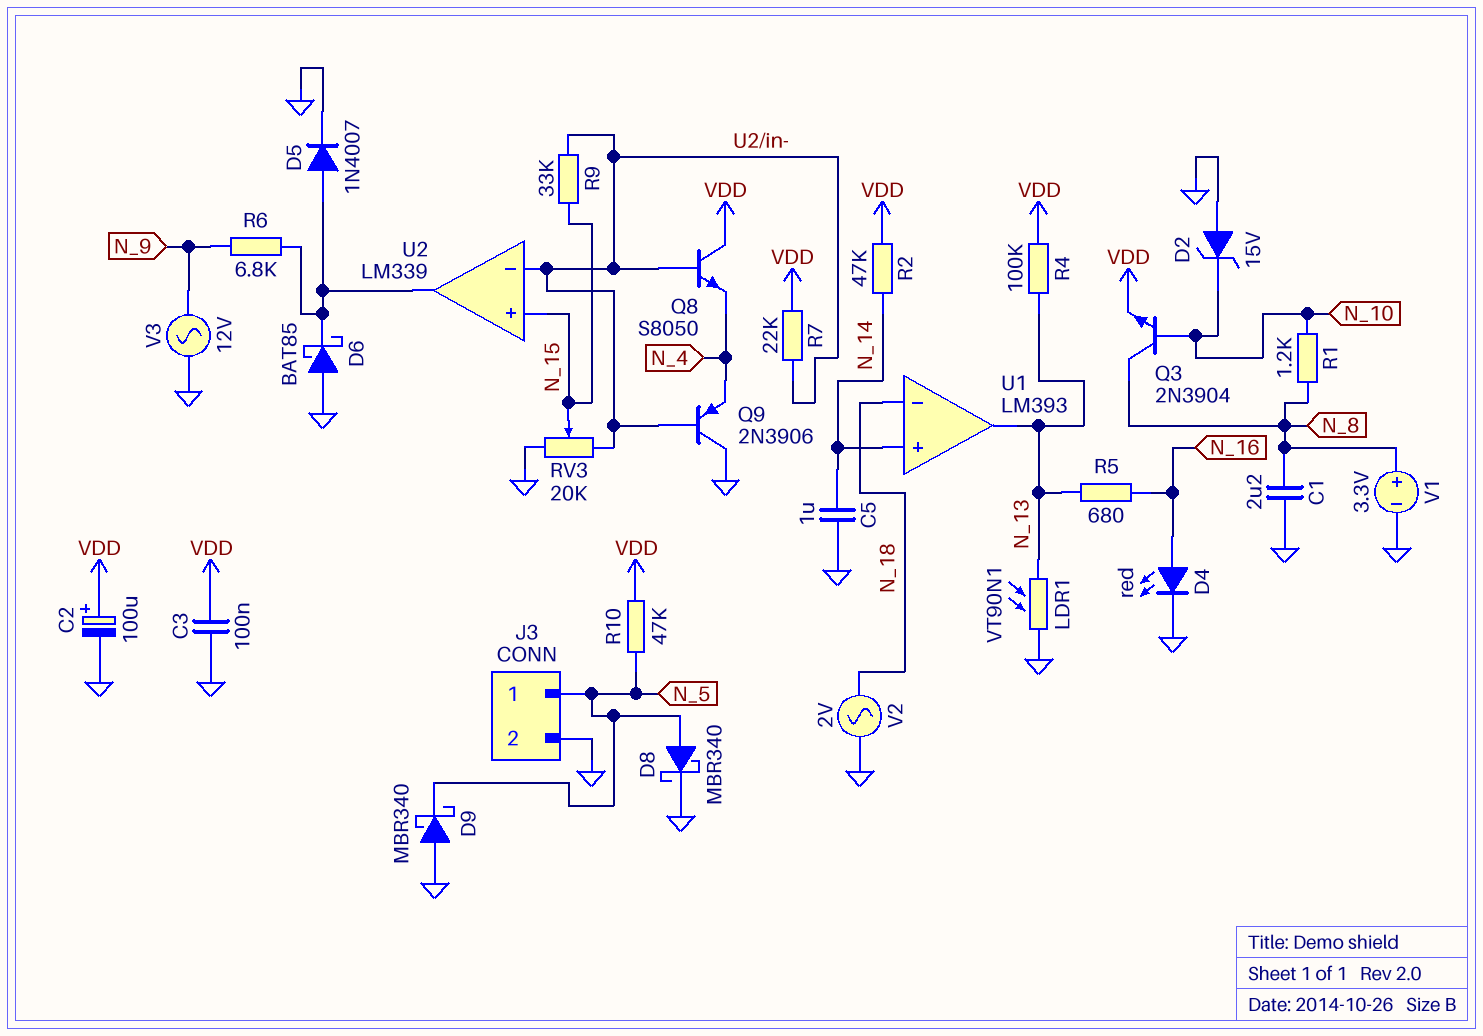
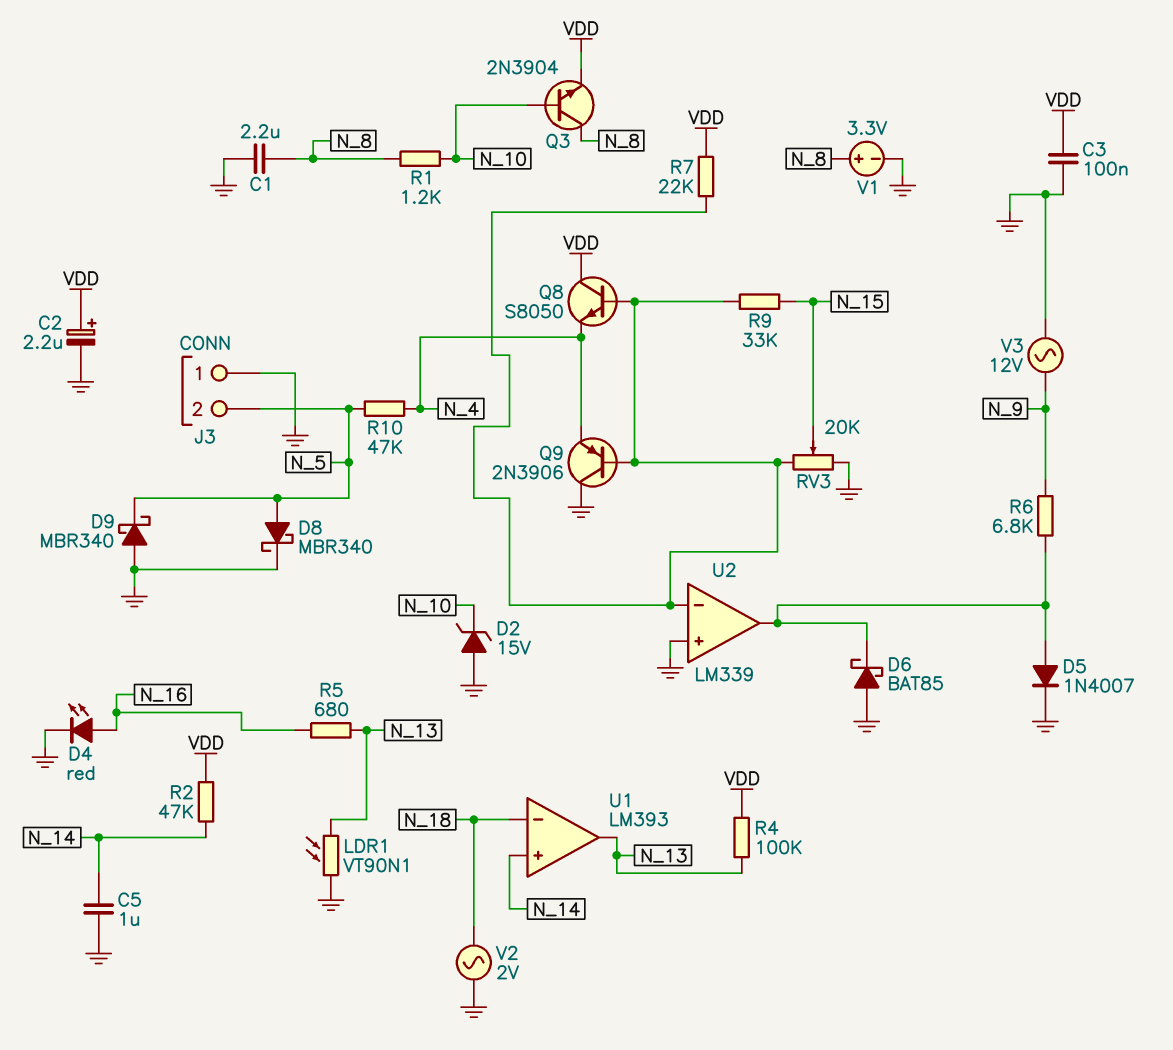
C2: 100uF (plus VDD, minus GND) -> 2.2uF (plus VDD, minus GND)
J3 pin 1: N_5 -> GND
J3 pin 2: GND -> N_5
R10: 47k (N_5, VDD) -> 47k (N_4, N_5)
U2 pin in+: N_15 -> GND

